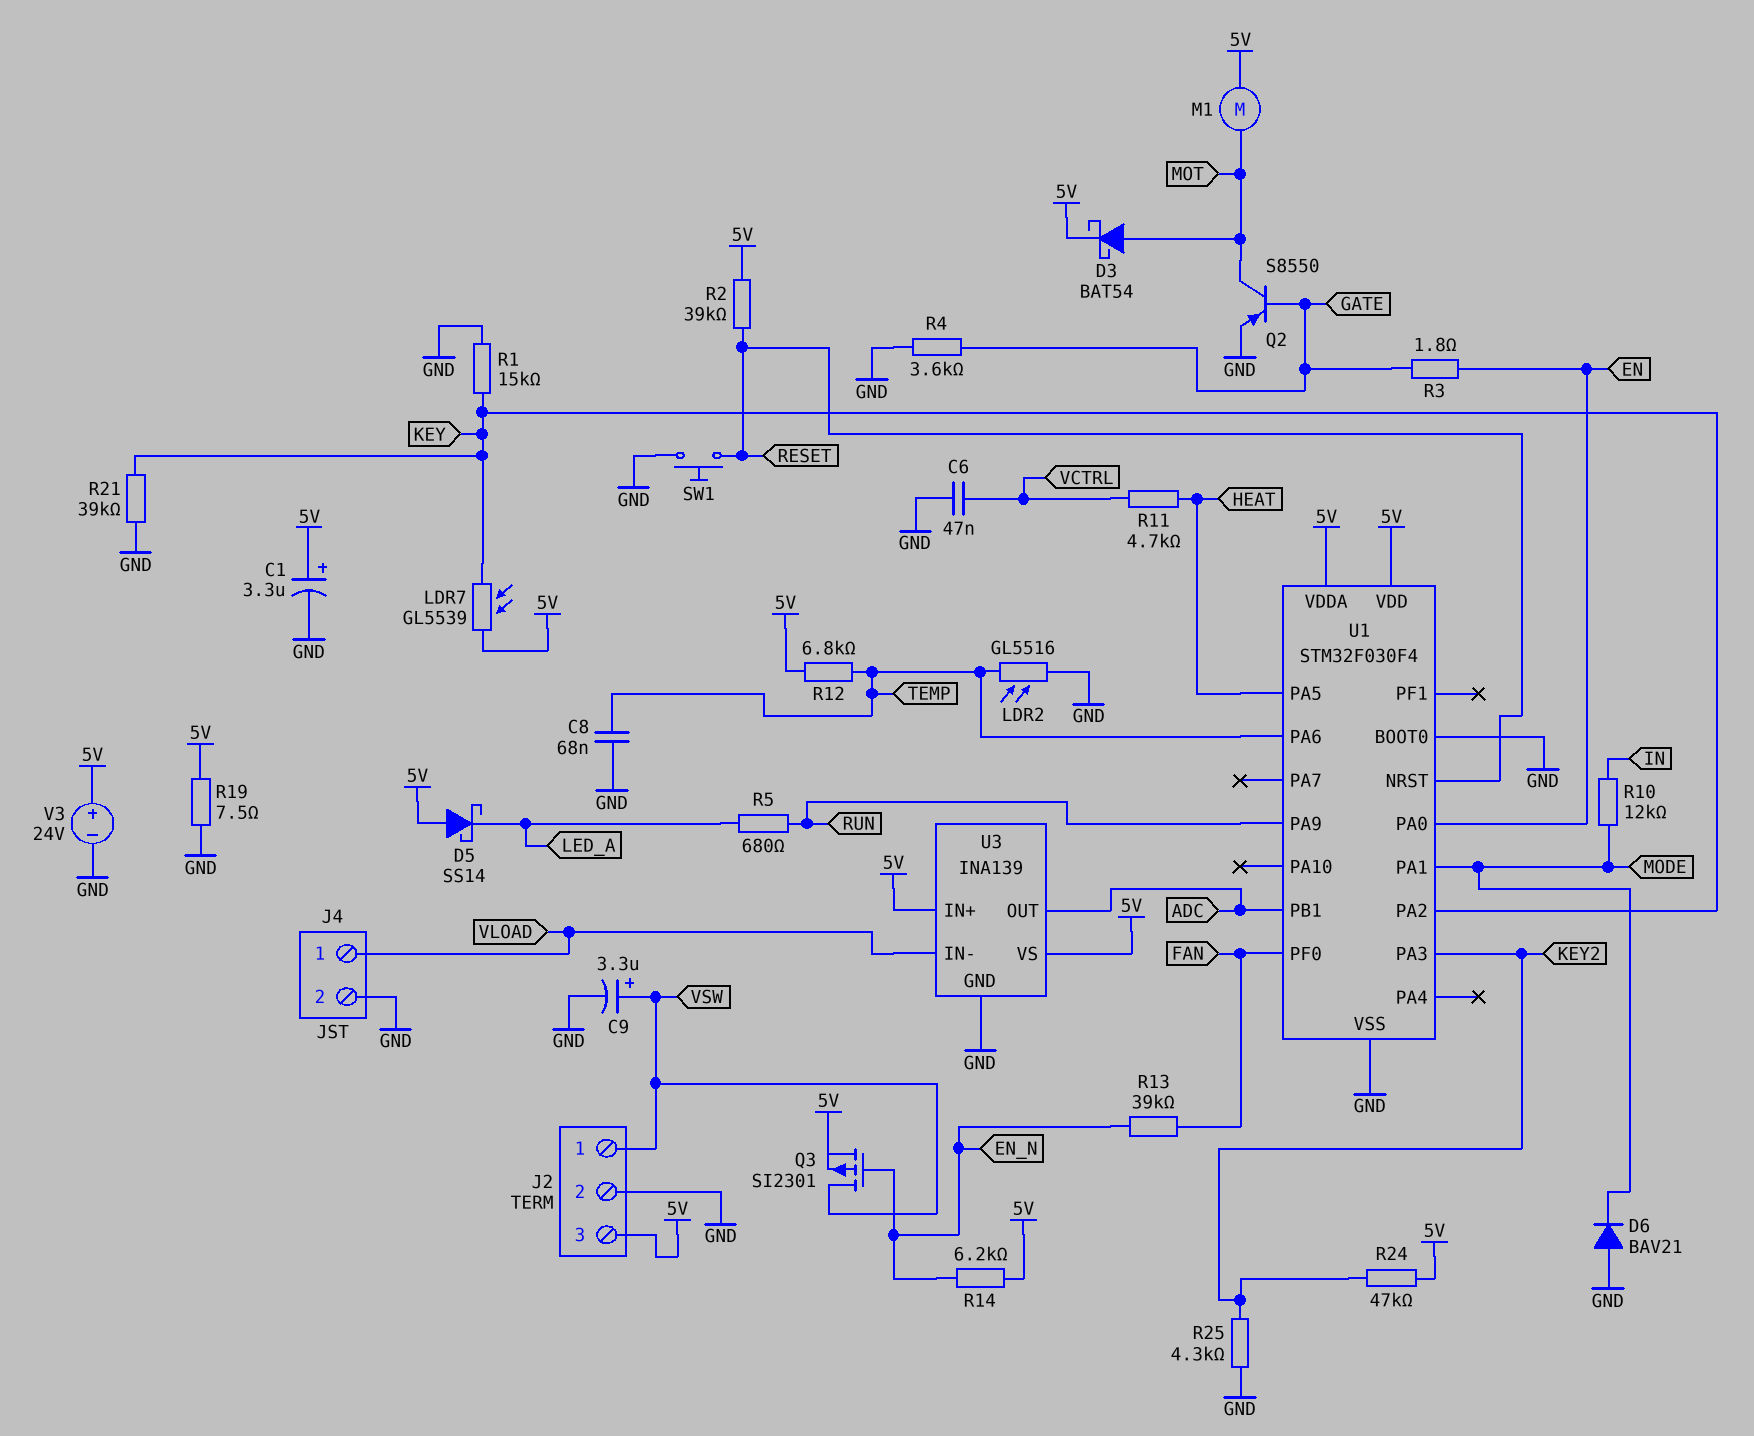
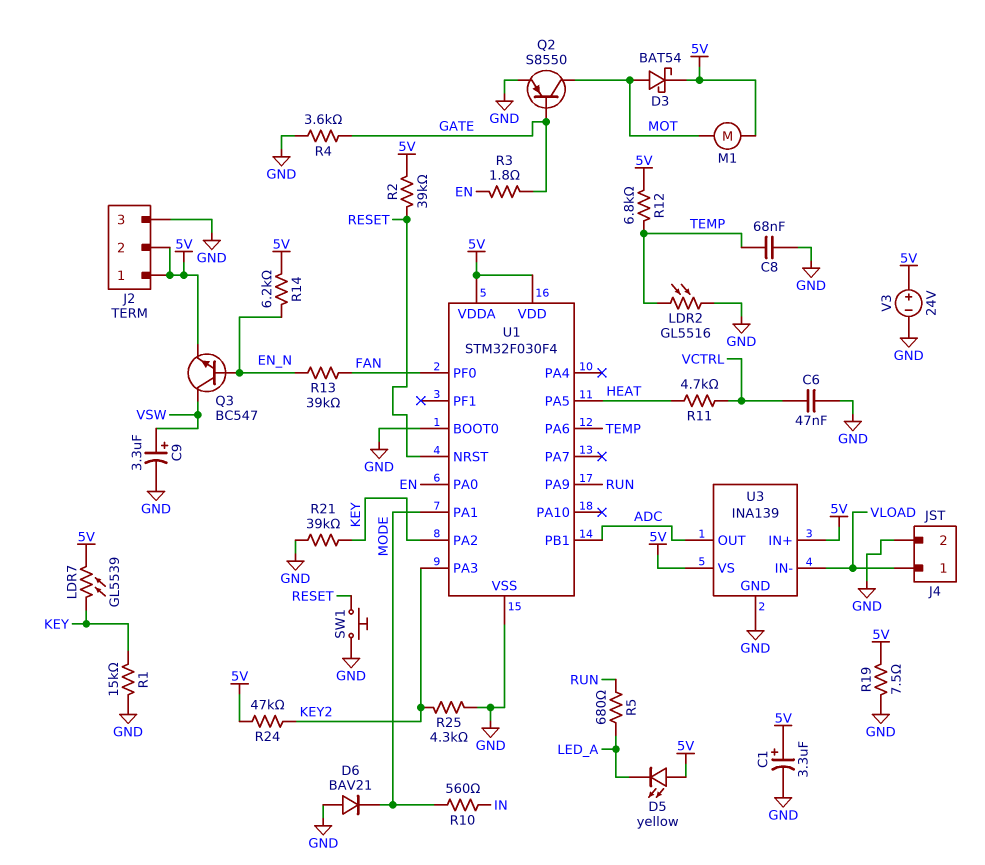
D5: schottky SS14 (A 5V, K LED_A) -> LED yellow (A 5V, K LED_A)
J2 pin 1: VSW -> 5V
J2 pin 2: GND -> 5V
J2 pin 3: 5V -> GND
Q3: PMOS SI2301 (G EN_N, D VSW, S 5V) -> NPN BC547 (B EN_N, C VSW, E 5V)
R10: 12k (IN, MODE) -> 560 (IN, MODE)

